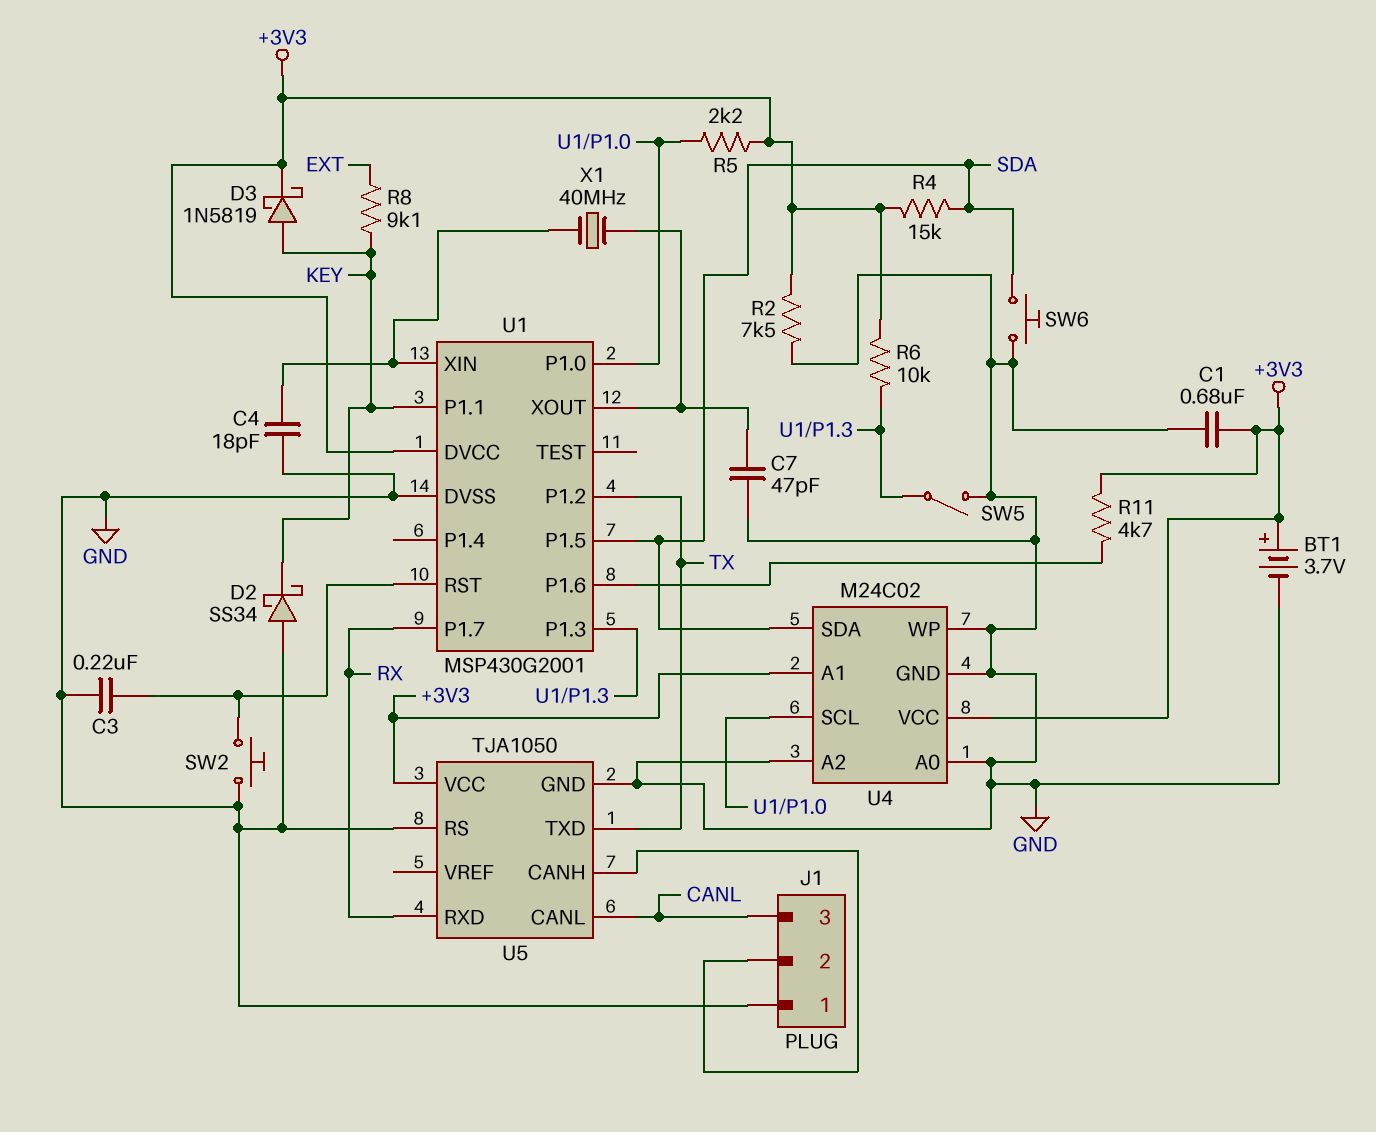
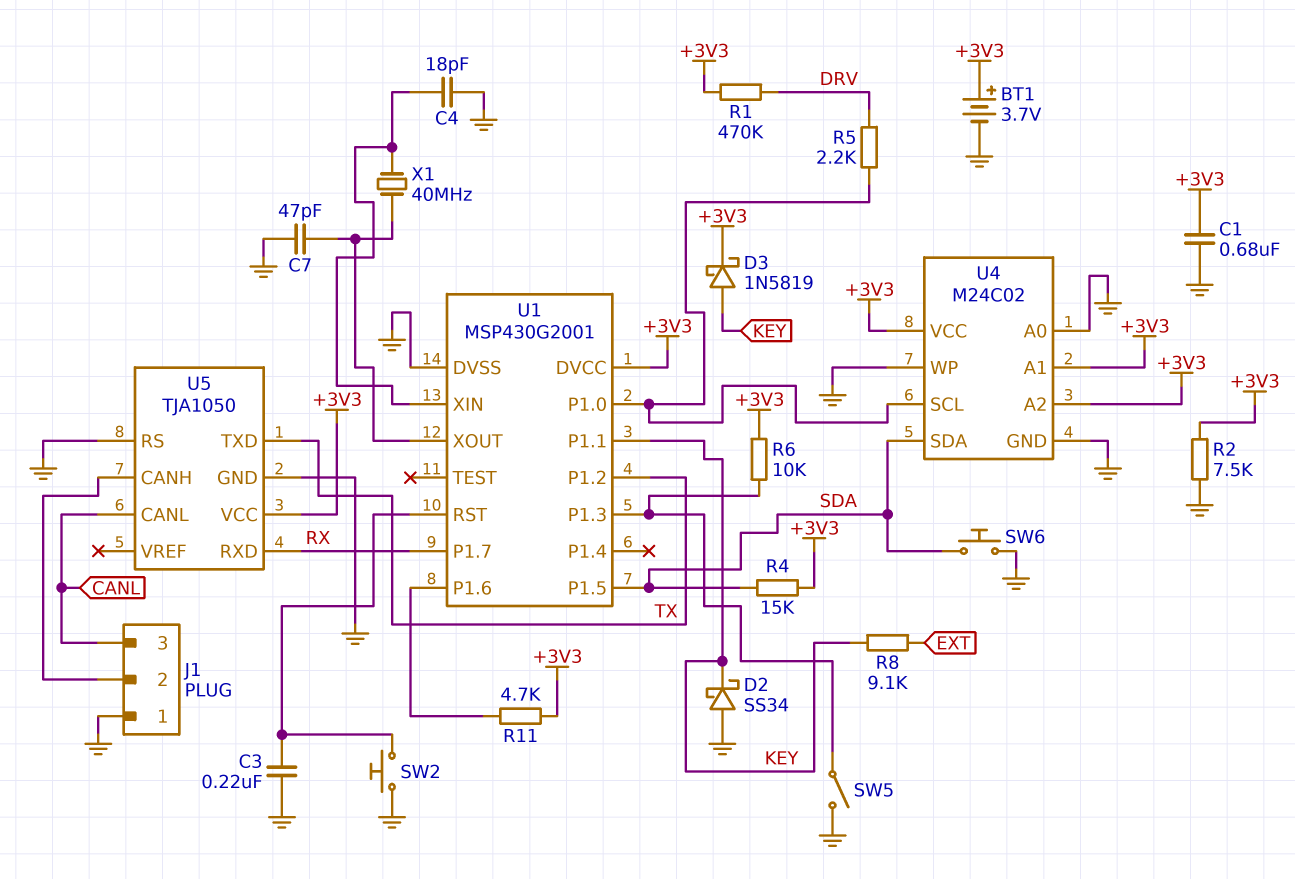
R1: none -> 470k (+3V3, DRV)
R5: 2.2k (+3V3, U1/P1.0) -> 2.2k (DRV, U1/P1.0)
U4 pin A2: GND -> +3V3

